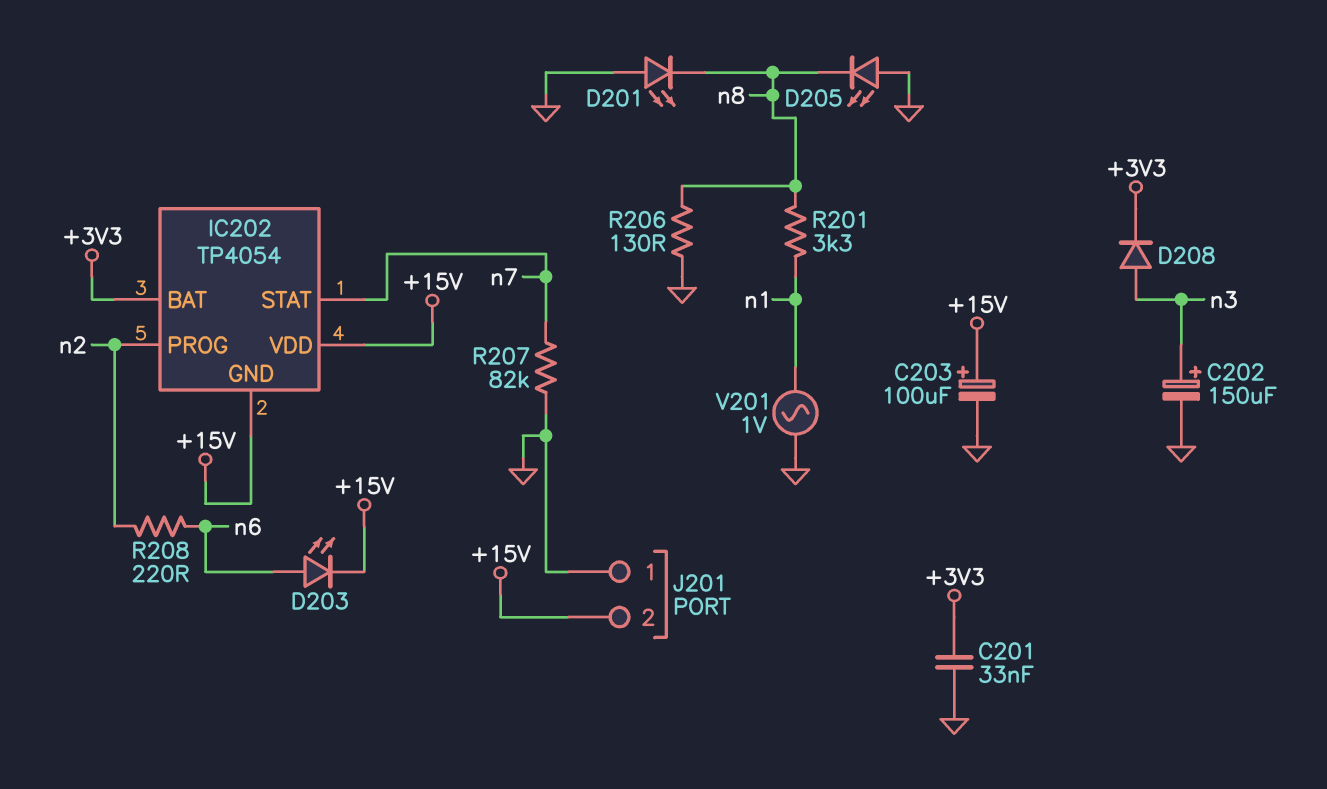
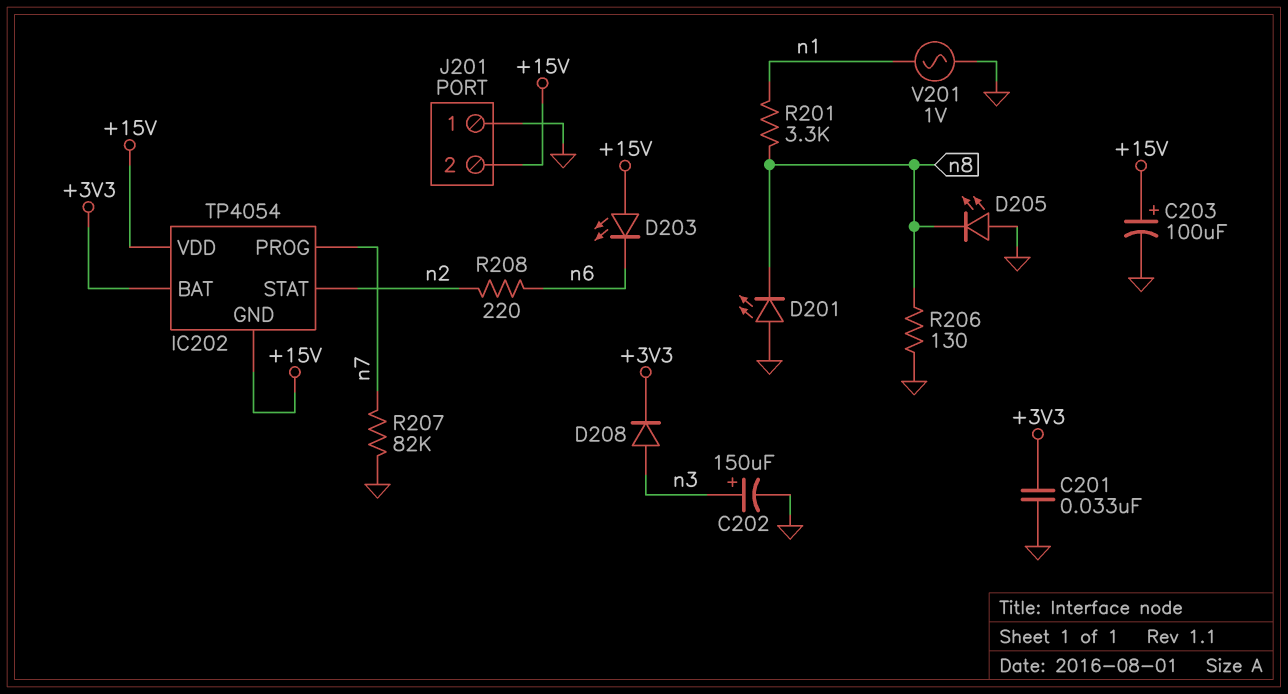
D203: LED (A n6, K +15V) -> LED (A +15V, K n6)
IC202 pin PROG: n2 -> n7
IC202 pin STAT: n7 -> n2

